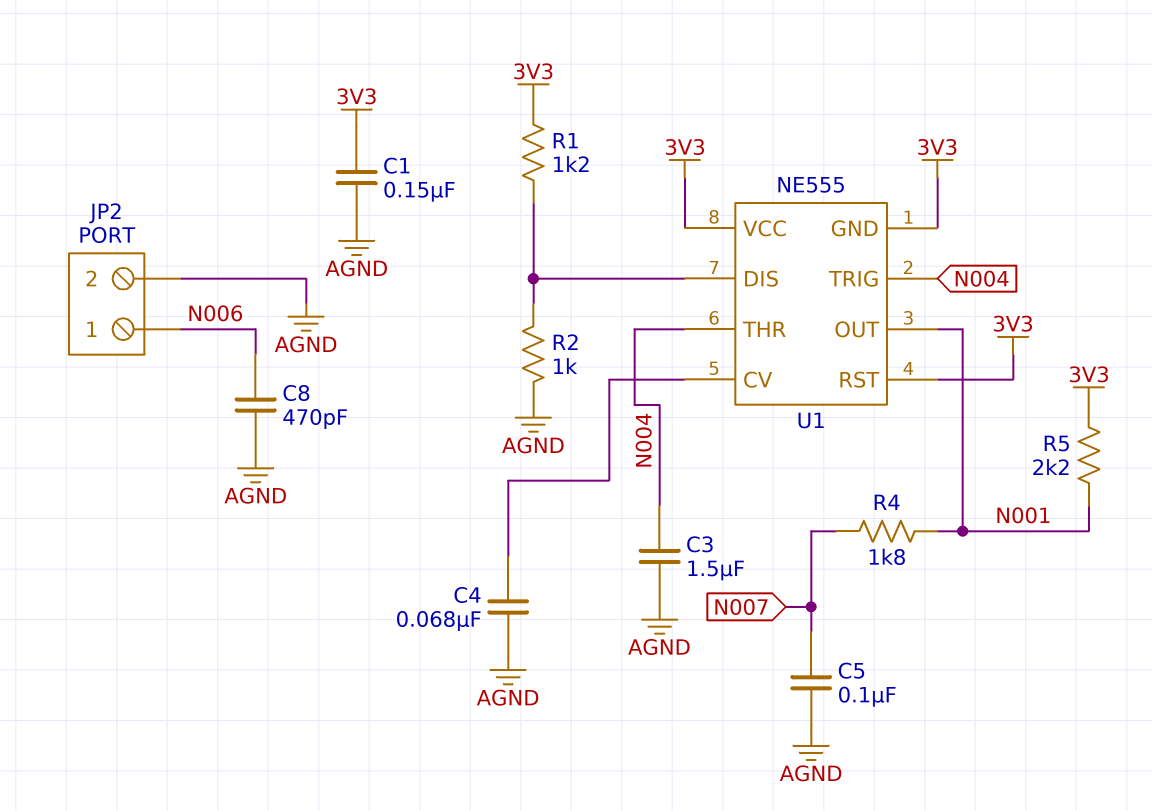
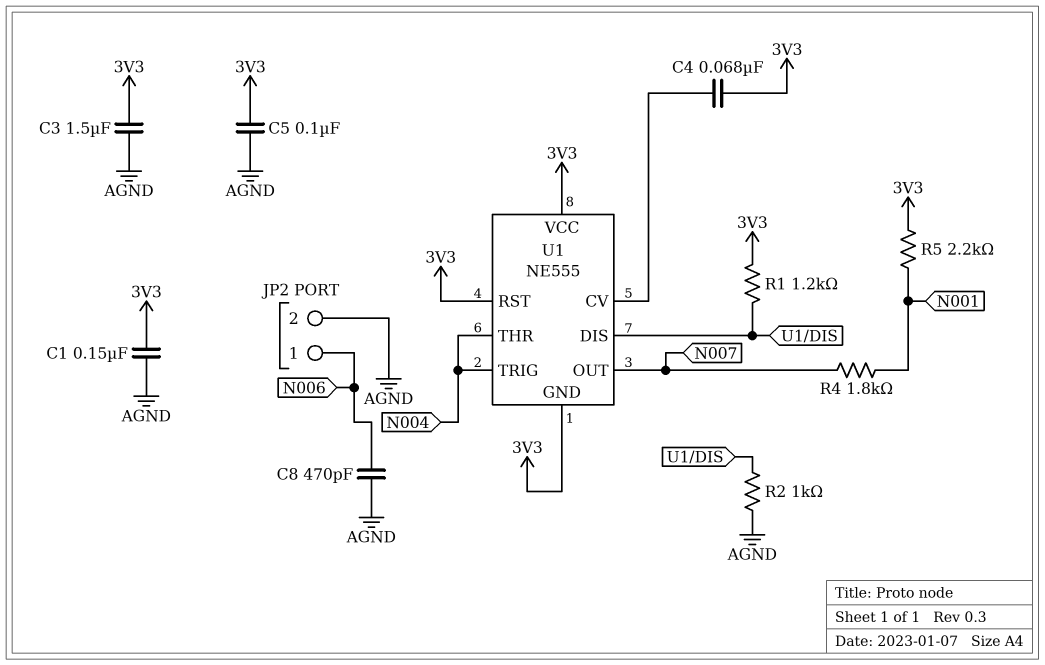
C3: 1.5uF (AGND, N004) -> 1.5uF (3V3, AGND)
C4: 68nF (AGND, U1/CV) -> 68nF (3V3, U1/CV)
C5: 100nF (AGND, N007) -> 100nF (3V3, AGND)
U1 pin OUT: N001 -> N007

